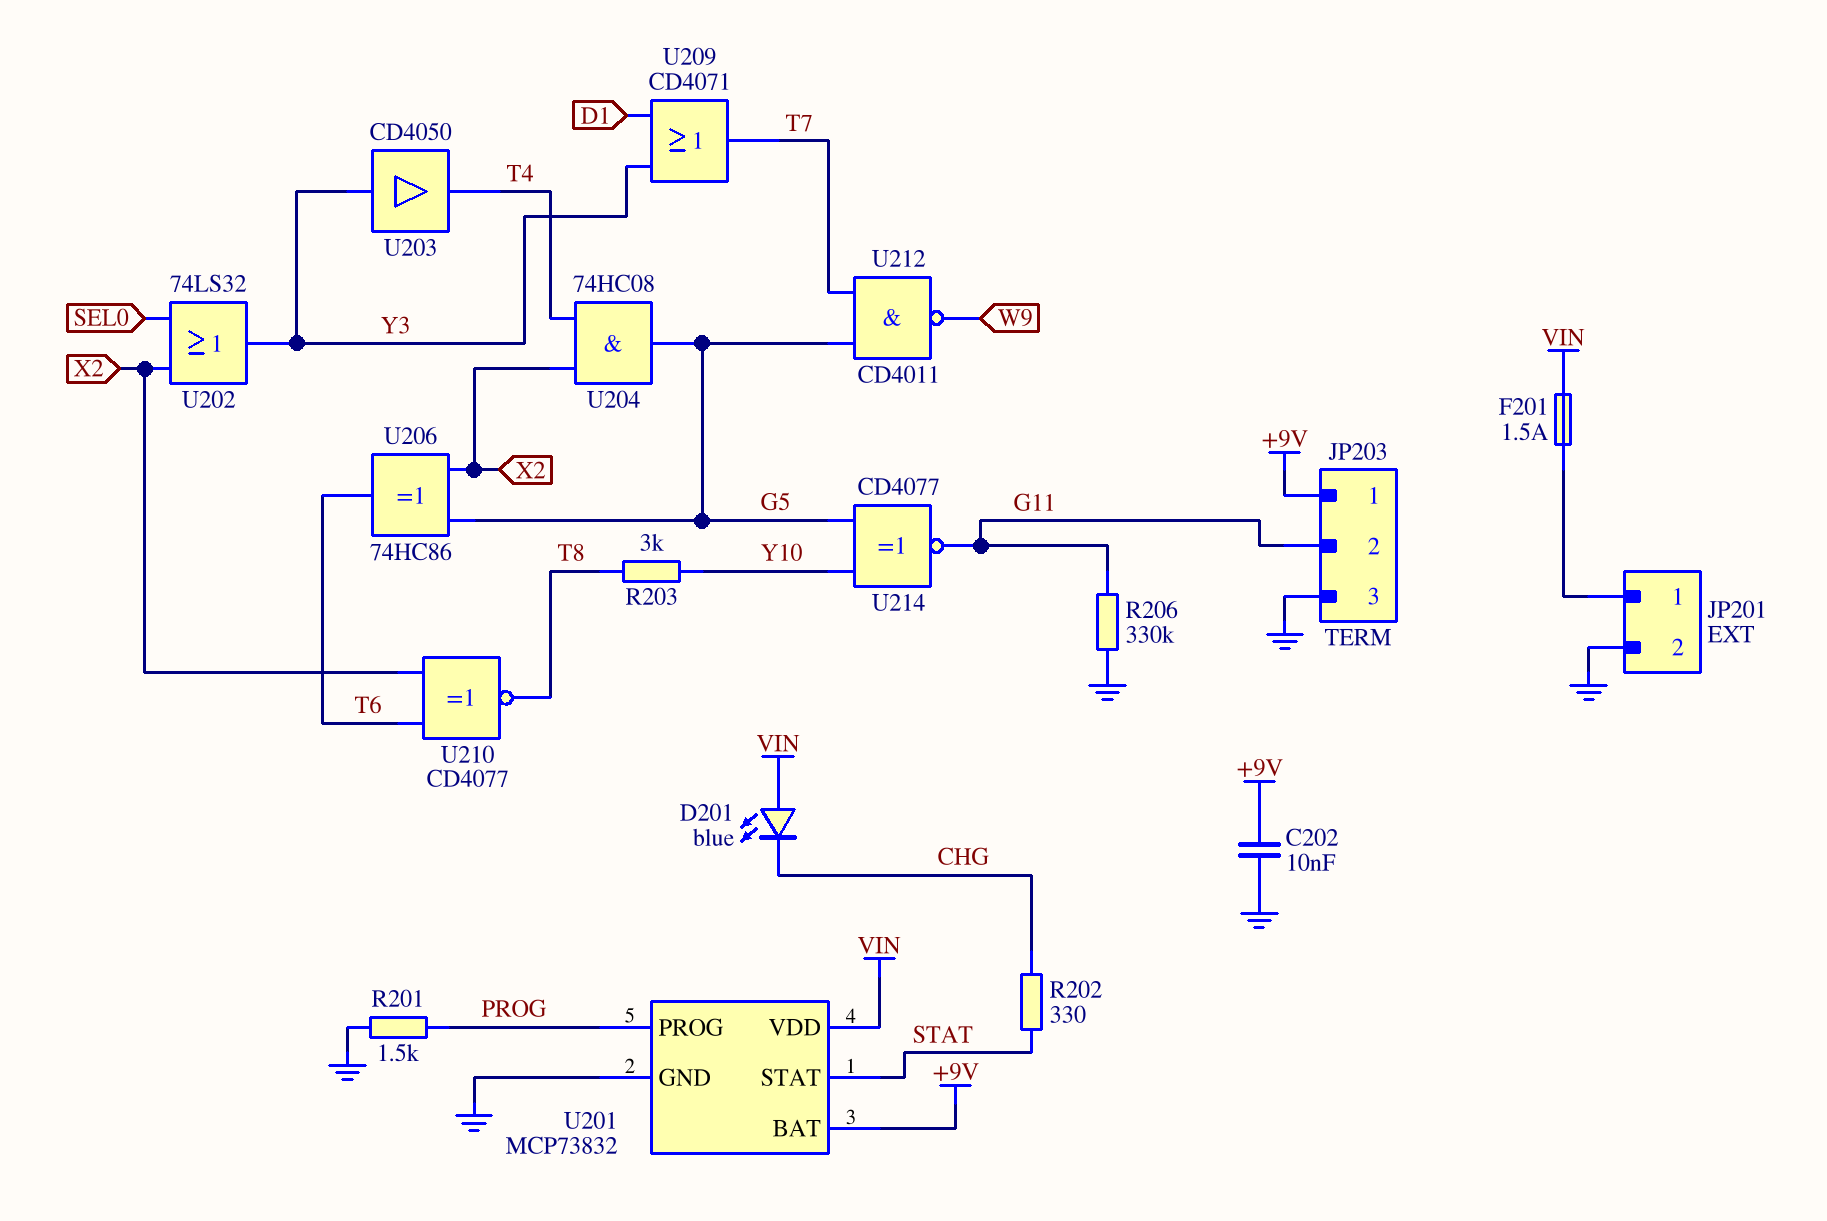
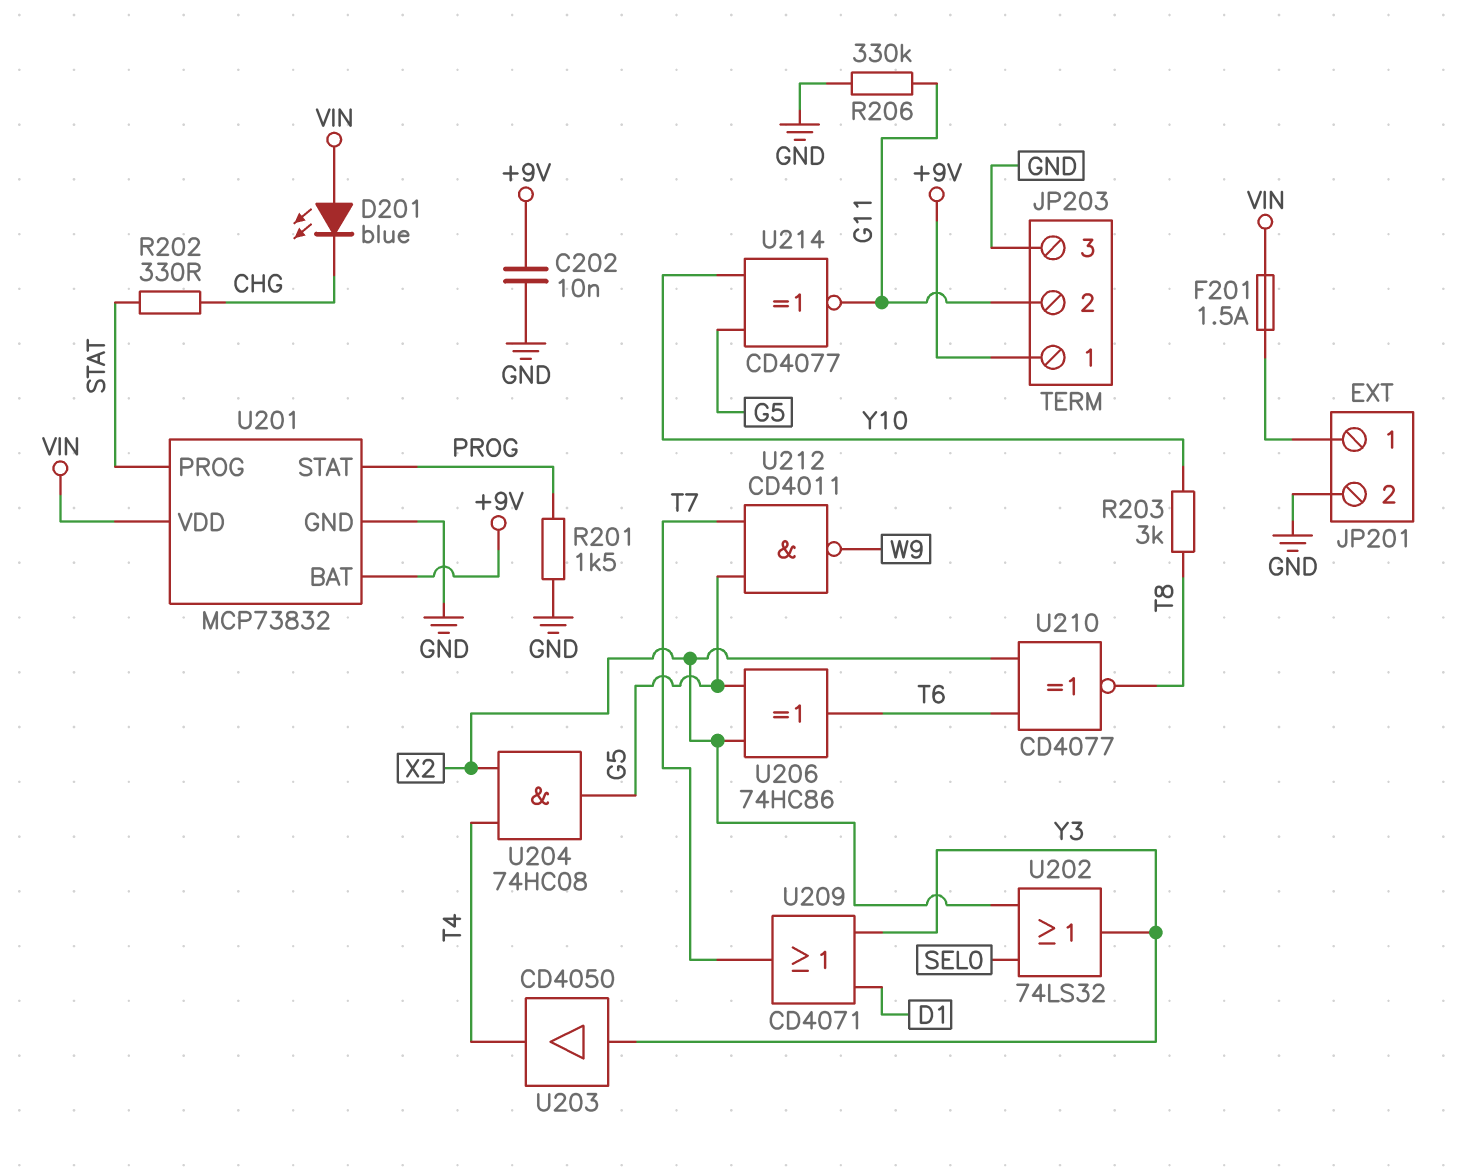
U201 pin PROG: PROG -> STAT
U201 pin STAT: STAT -> PROG

